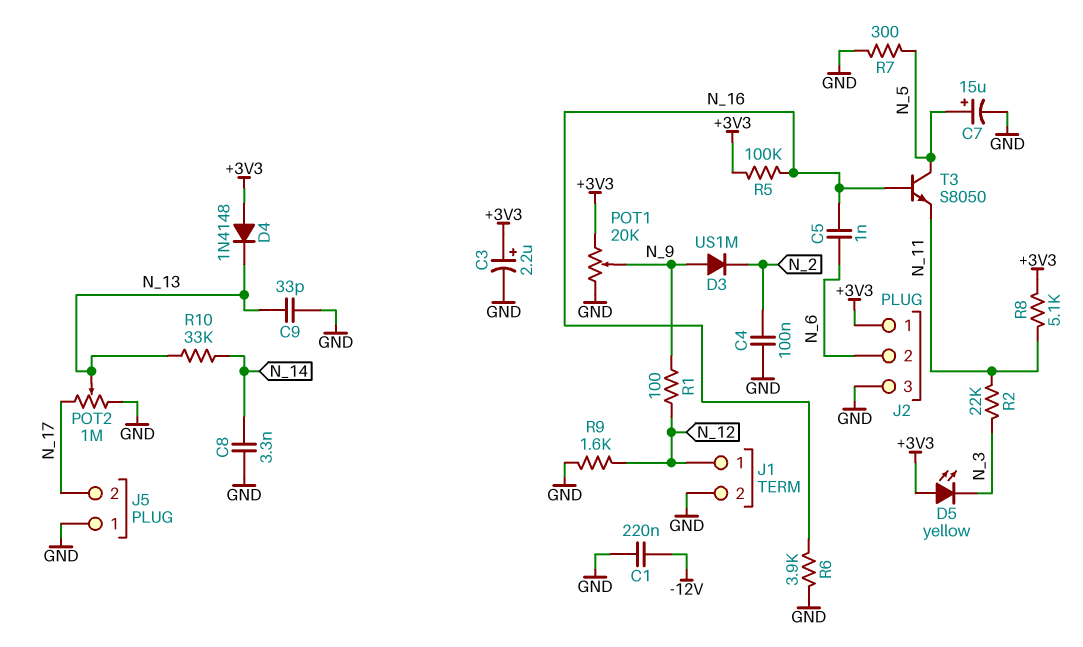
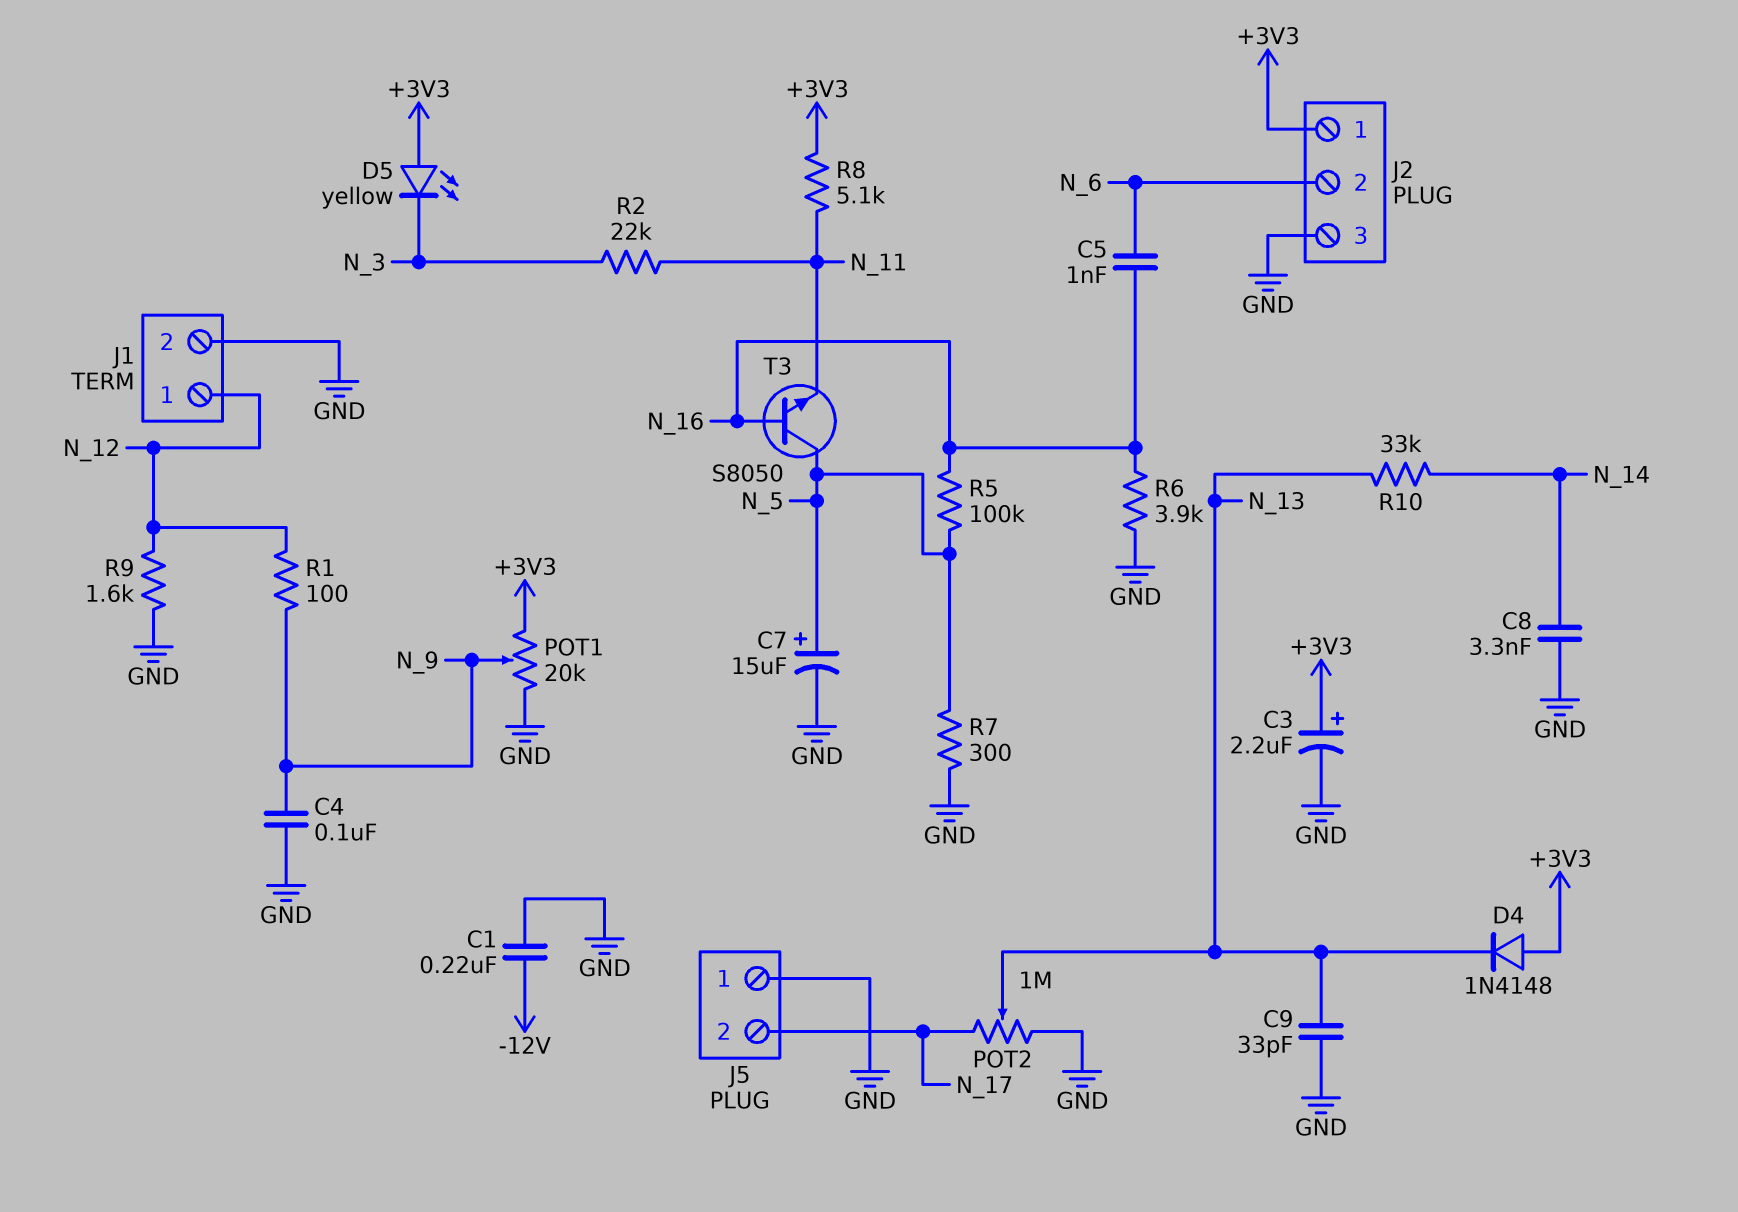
C4: 100nF (GND, N_2) -> 100nF (GND, N_9)
D3: diode US1M (A N_9, K N_2) -> none
R5: 100k (+3V3, N_16) -> 100k (N_5, N_16)

